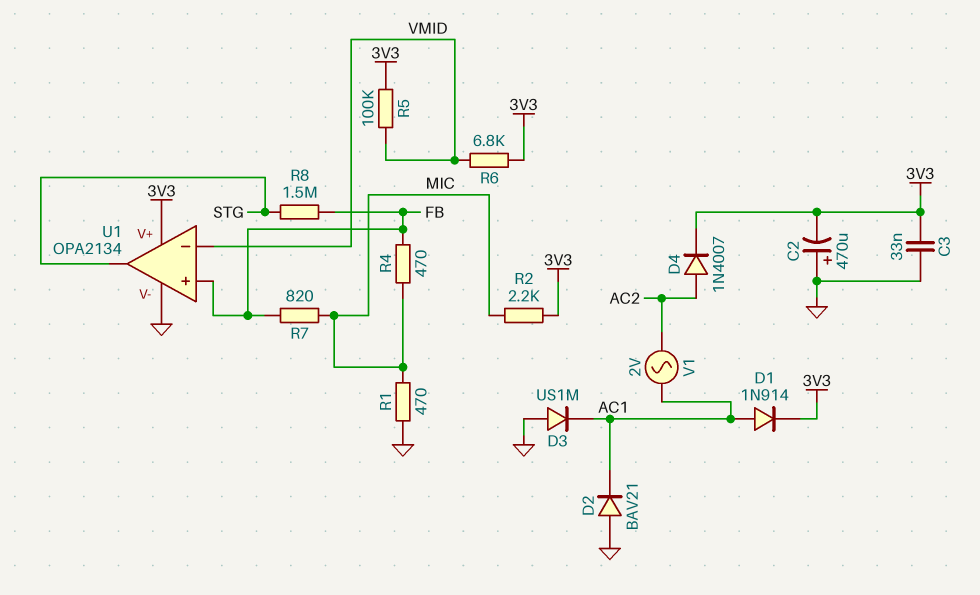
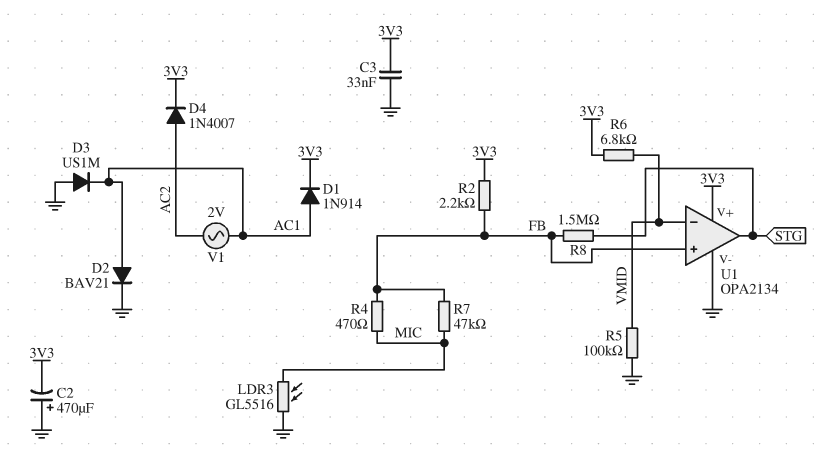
D2: diode BAV21 (A GND, K AC1) -> diode BAV21 (A AC1, K GND)
LDR3: none -> GL5516 (GND, MIC)
R1: 470 (GND, MIC) -> none
R2: 2.2k (3V3, MIC) -> 2.2k (3V3, FB)
R5: 100k (3V3, VMID) -> 100k (GND, VMID)
R7: 820 (FB, MIC) -> 47k (FB, MIC)

